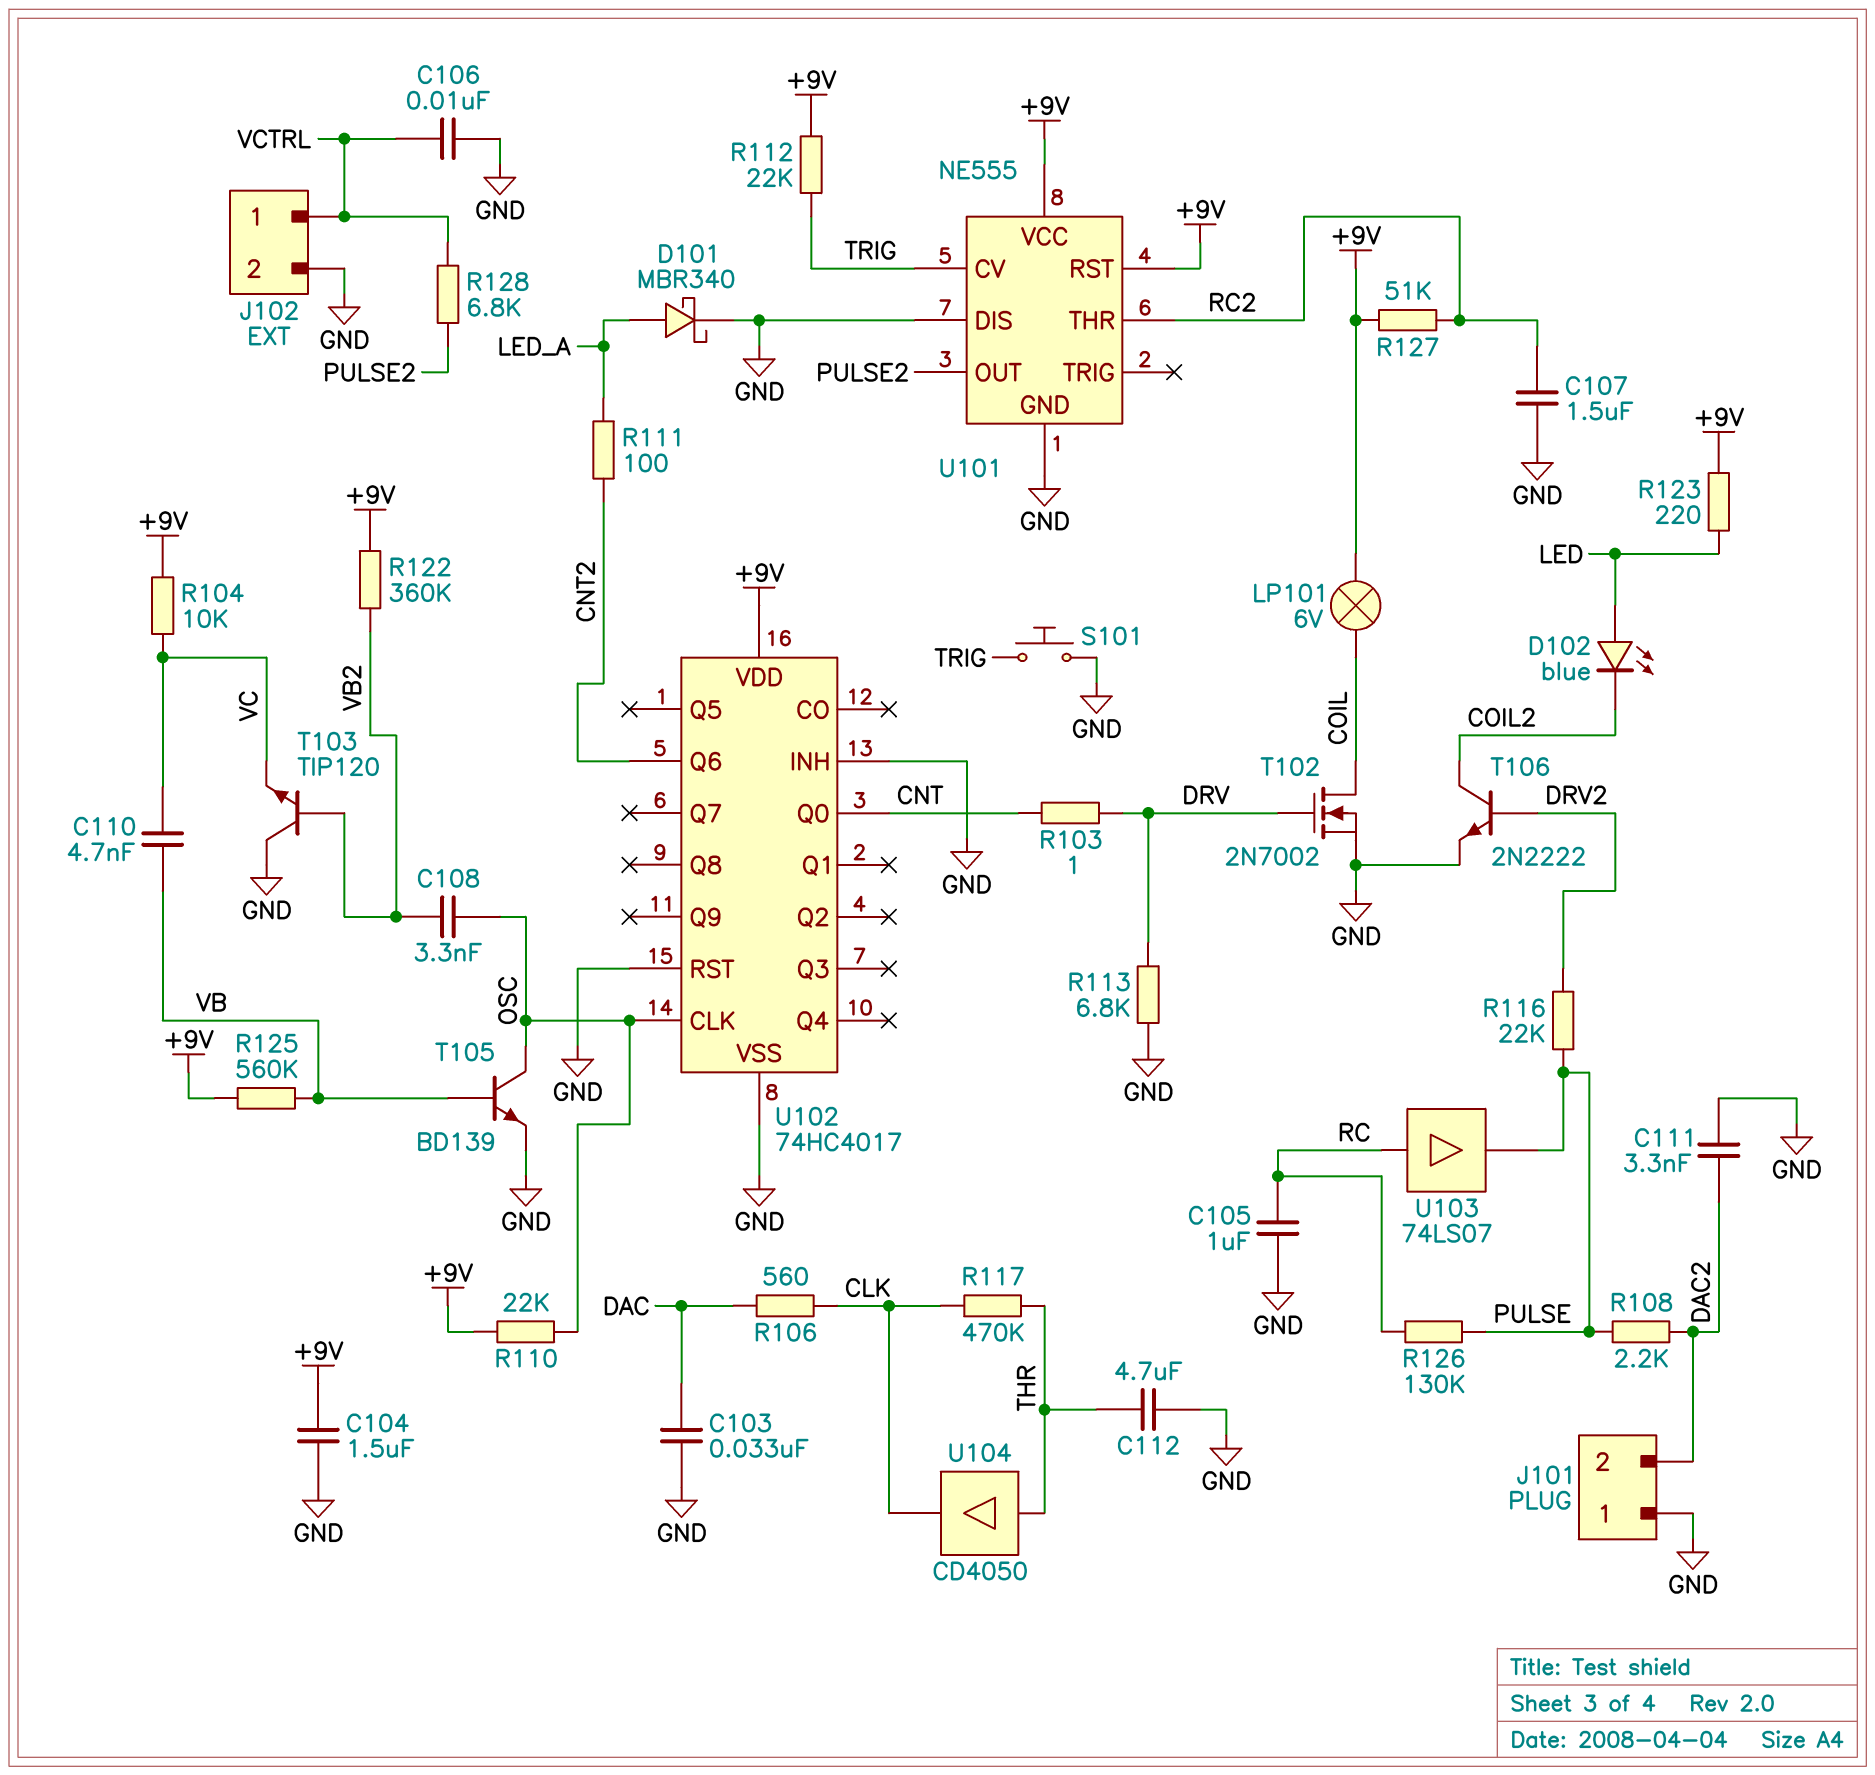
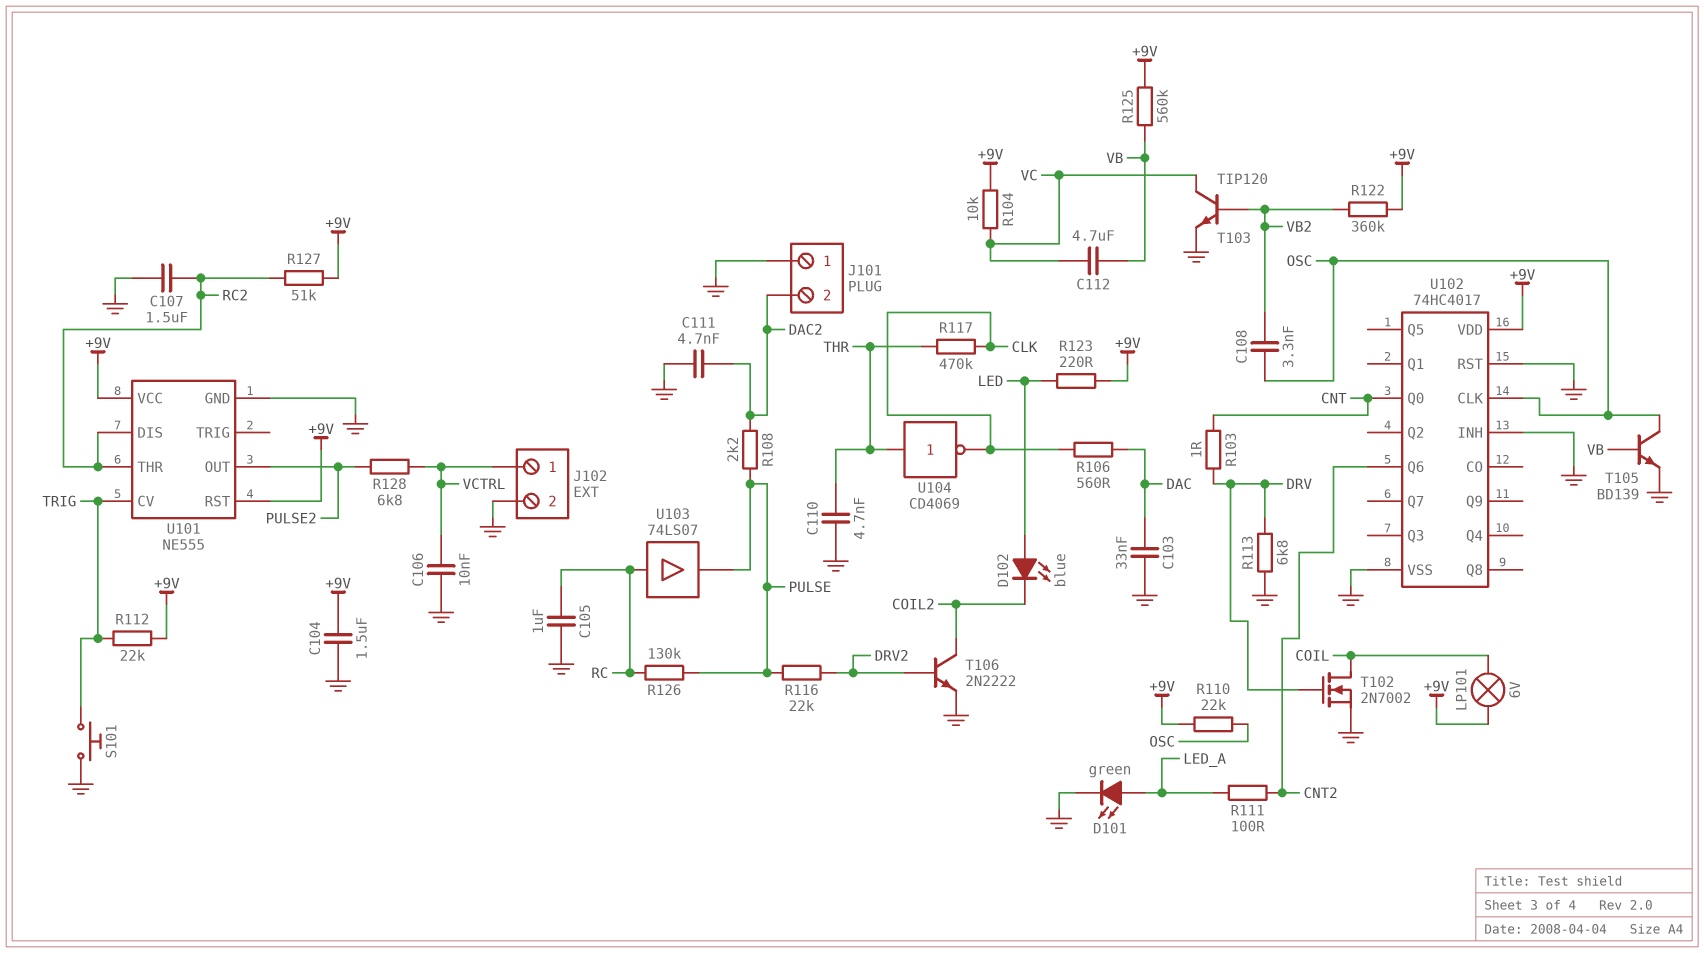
C110: 4.7nF (VB, VC) -> 4.7nF (GND, THR)
C111: 3.3nF (DAC2, GND) -> 4.7nF (DAC2, GND)
C112: 4.7uF (GND, THR) -> 4.7uF (VB, VC)
D101: schottky MBR340 (A LED_A, K GND) -> LED green (A LED_A, K GND)
T103: NPN TIP120 (B VB2, C GND, E VC) -> NPN TIP120 (B VB2, C VC, E GND)
U101 pin DIS: GND -> RC2
U104: buffer CD4050 (in THR, out CLK) -> NOT CD4069 (in THR, out CLK)

